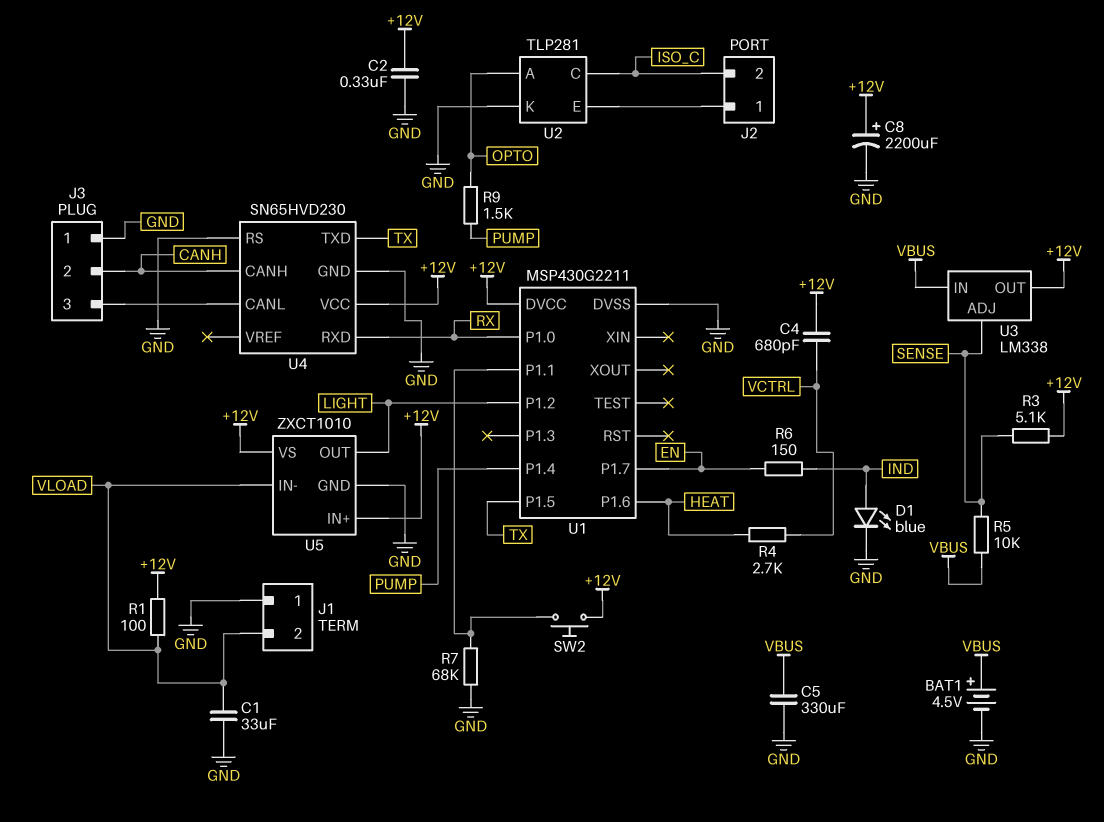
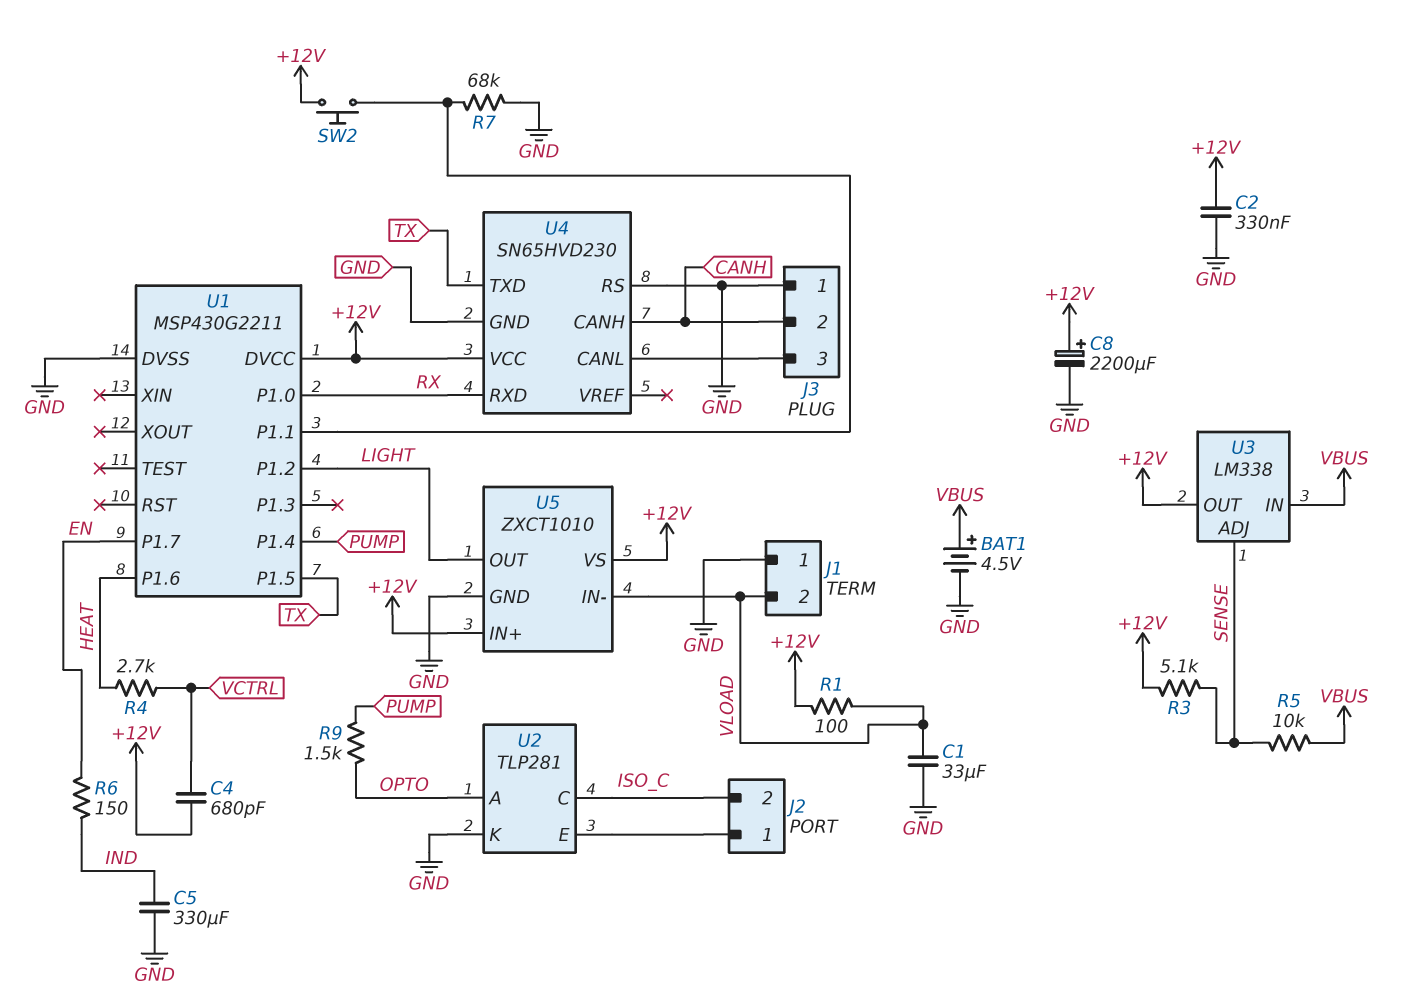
C5: 330uF (GND, VBUS) -> 330uF (GND, IND)
D1: LED blue (A IND, K GND) -> none

